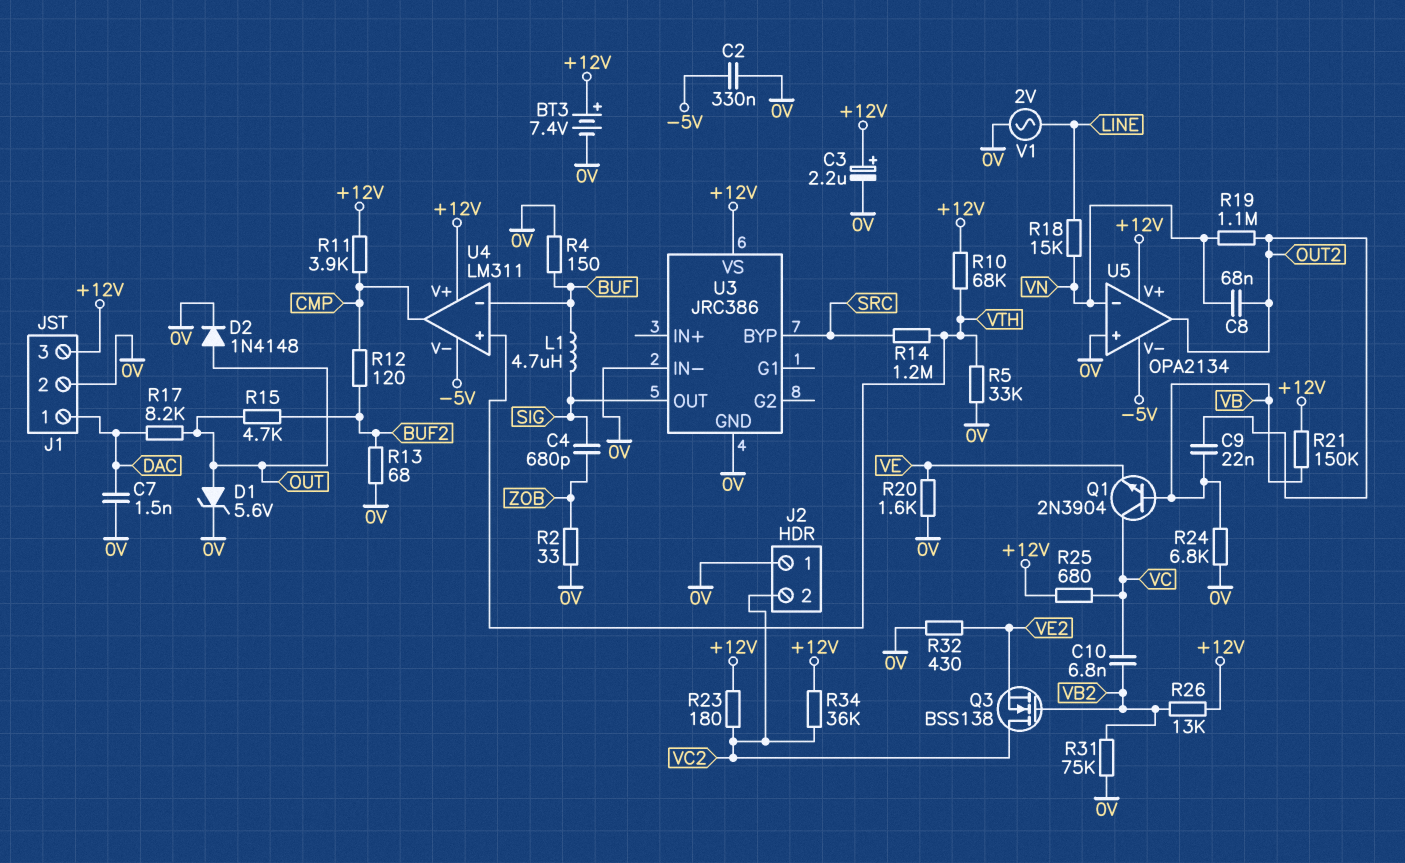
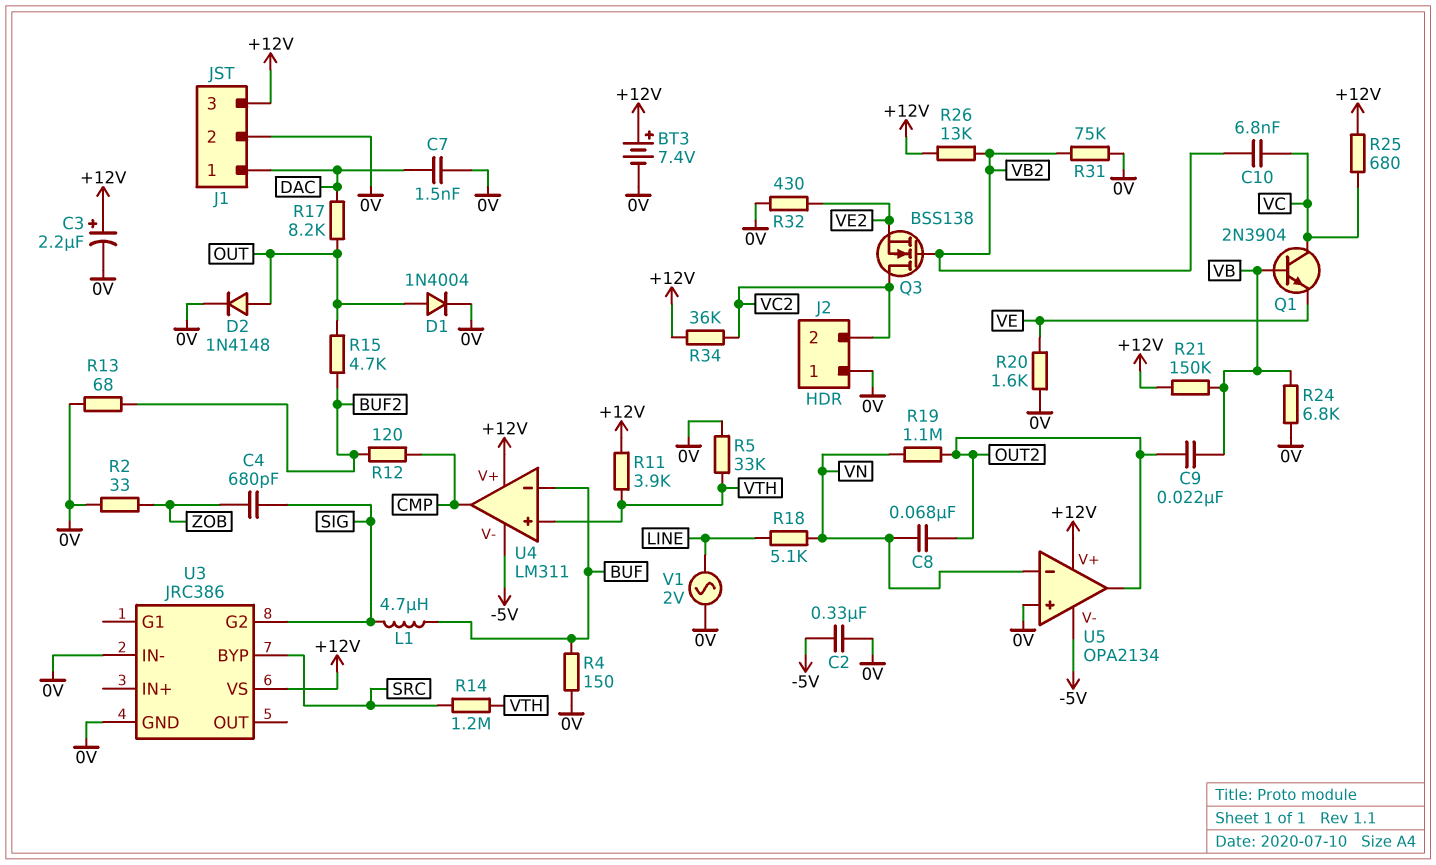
D1: zener 5.6V (A OUT, K 0V) -> diode 1N4004 (A OUT, K 0V)
R10: 68k (+12V, VTH) -> none
R11: 3.9k (+12V, CMP) -> 3.9k (+12V, VTH)
R18: 15k (LINE, VN) -> 5.1k (LINE, VN)
R23: 180 (+12V, VC2) -> none
U3 pin G2: none -> SIG
U3 pin OUT: SIG -> none

